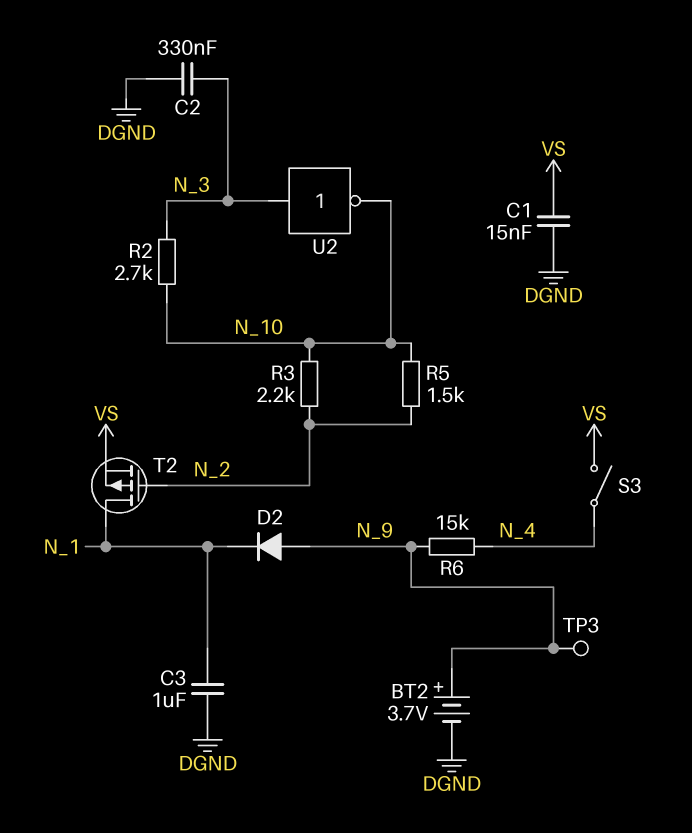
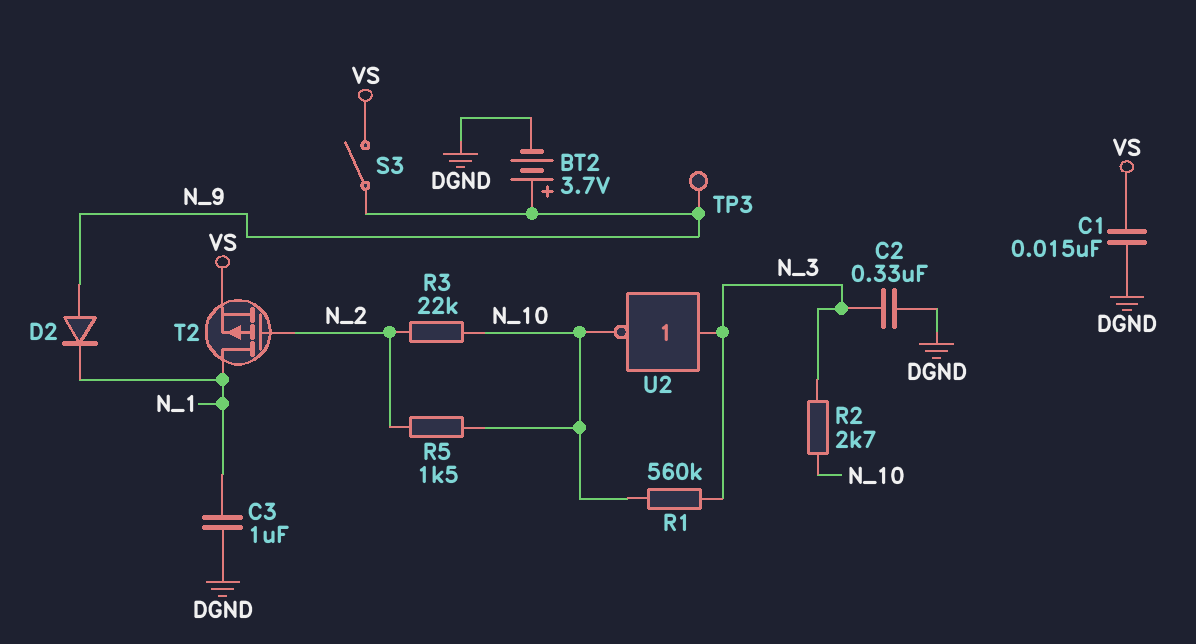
R1: none -> 560k (N_3, N_10)
R3: 2.2k (N_2, N_10) -> 22k (N_2, N_10)
R6: 15k (N_4, N_9) -> none
S3: switch (N_4, VS) -> switch (N_9, VS)

